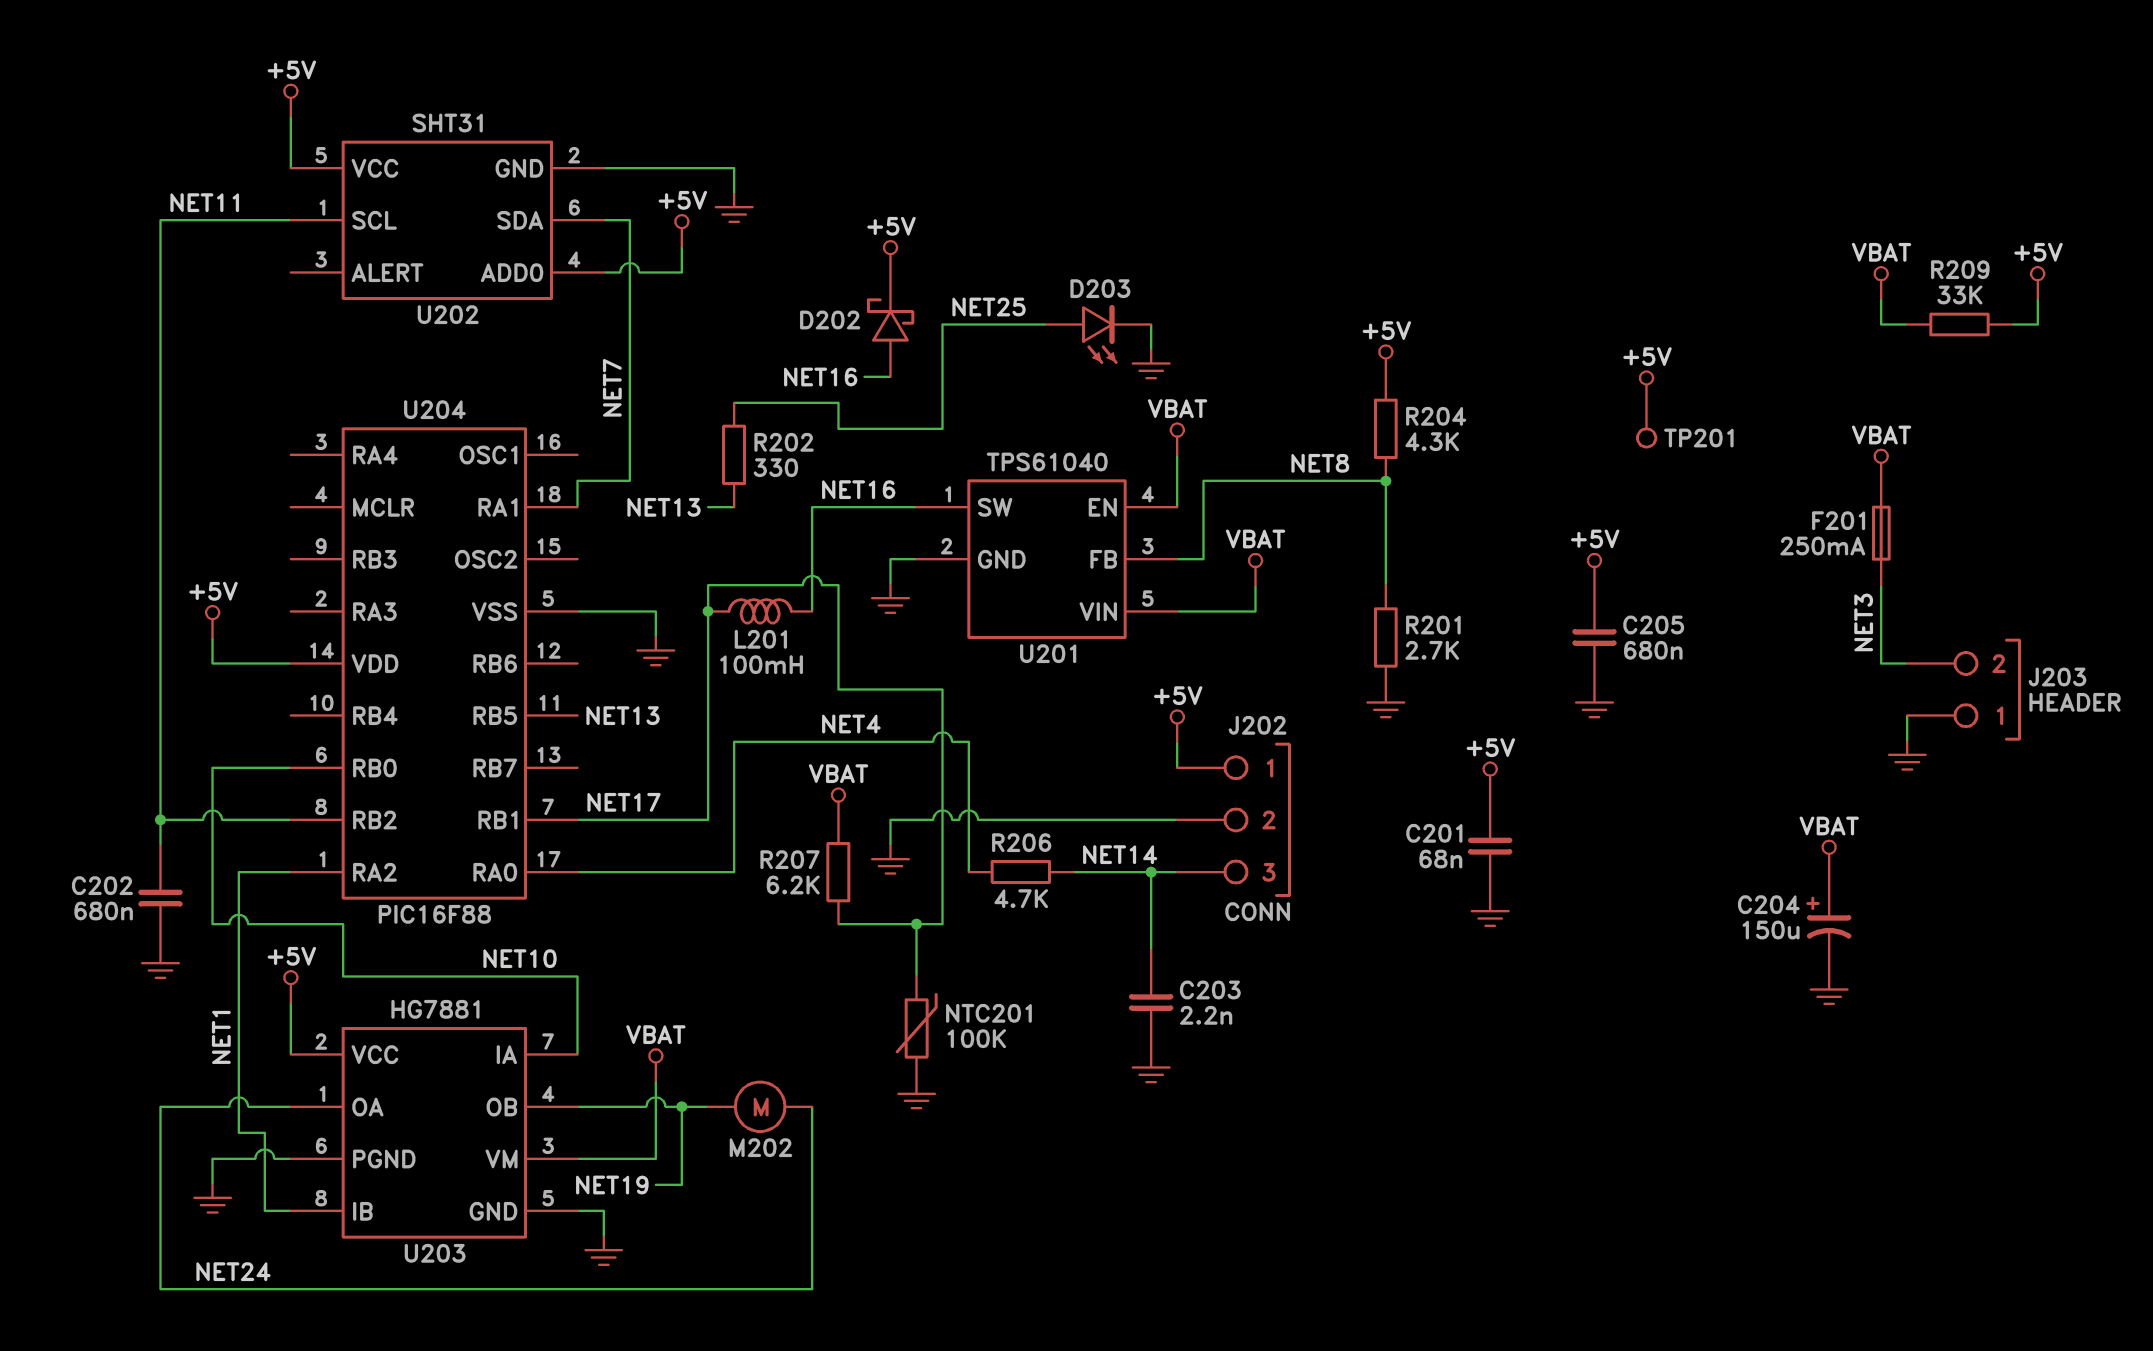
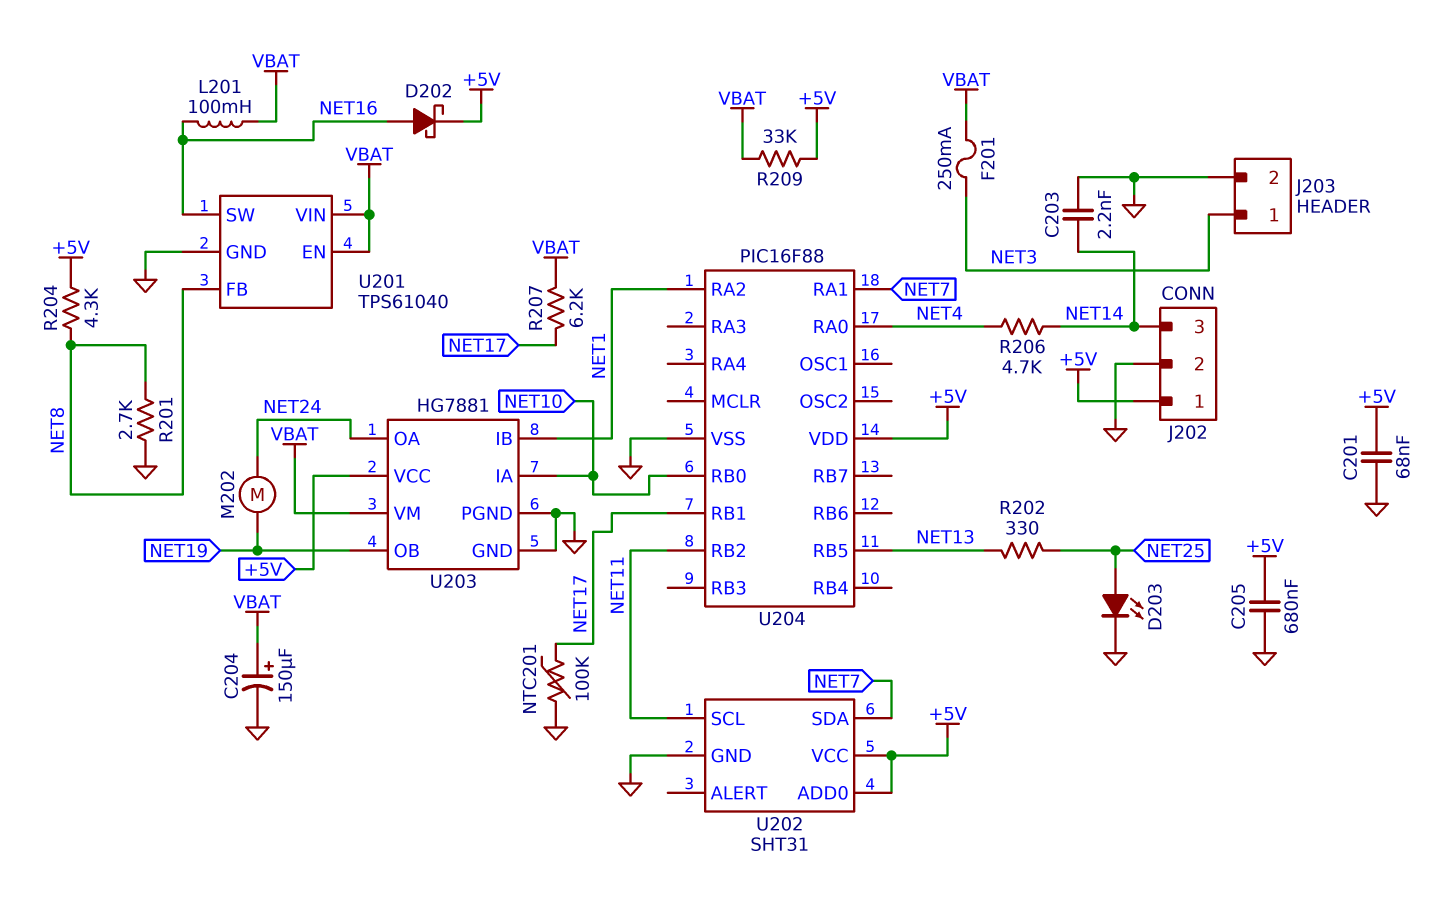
C202: 680nF (GND, NET11) -> none
J203 pin 1: GND -> NET3
J203 pin 2: NET3 -> GND
L201: 100mH (NET16, NET17) -> 100mH (NET16, VBAT)
TP201: test point (+5V) -> none

